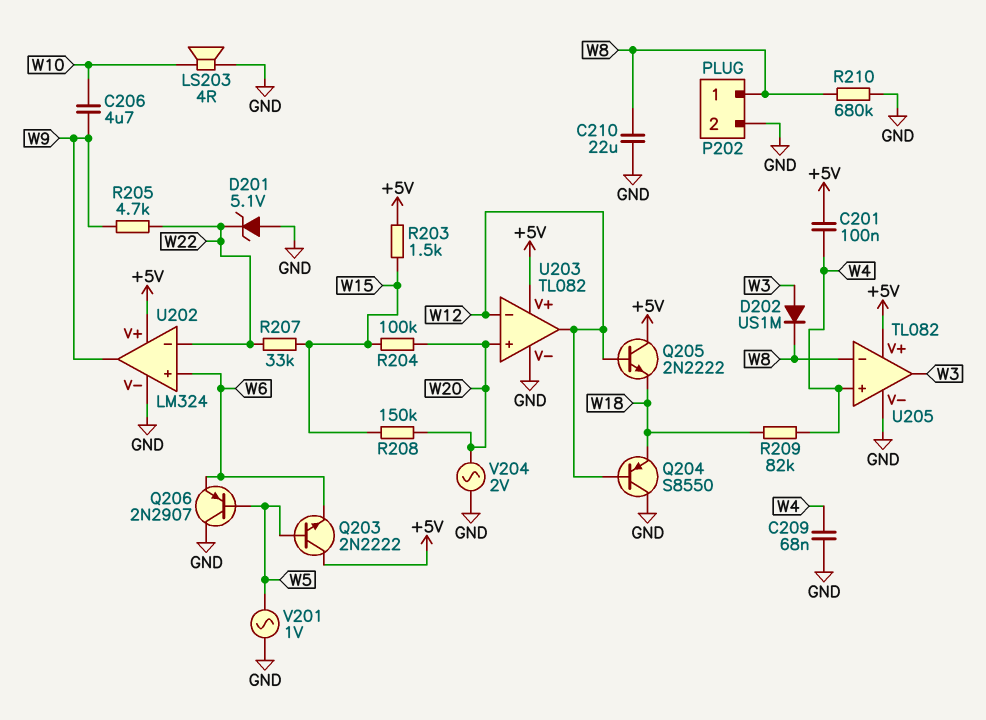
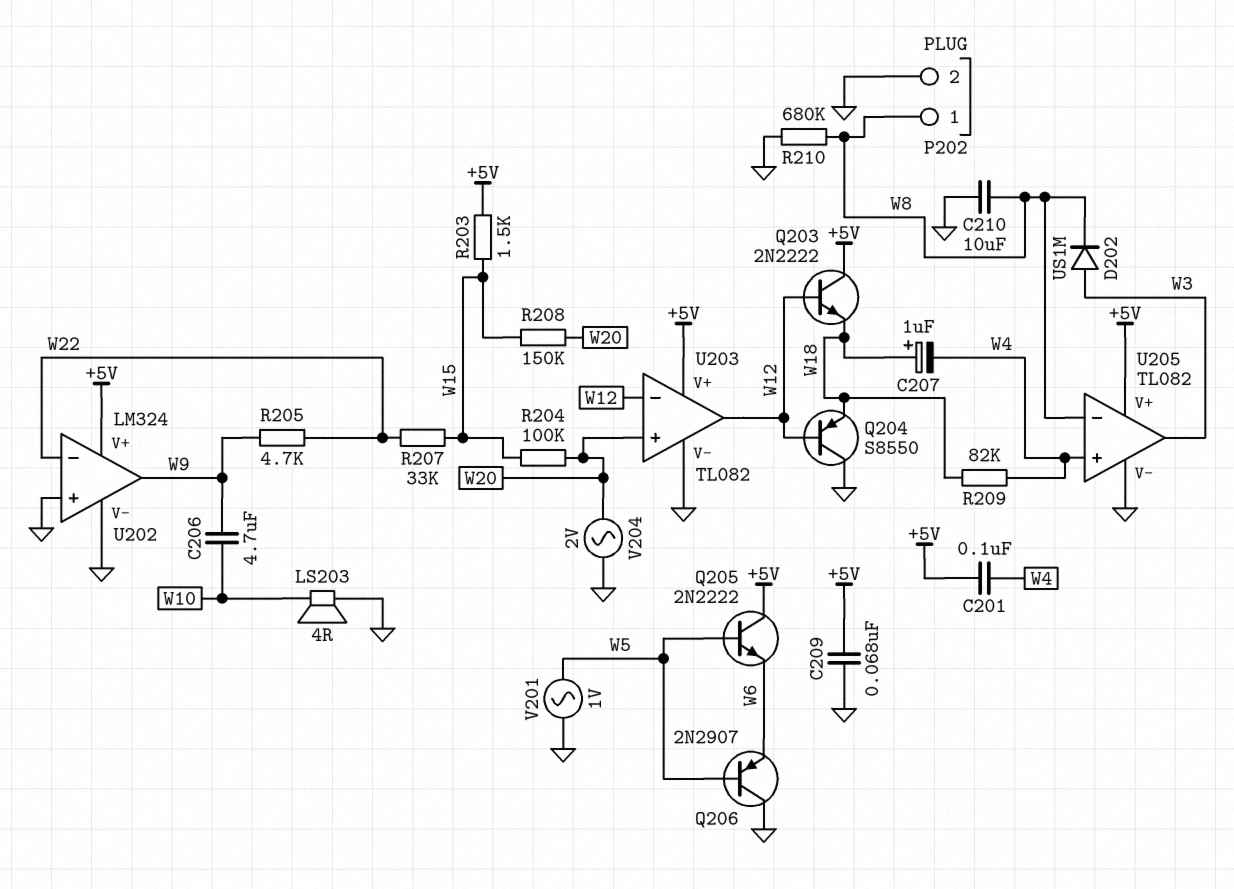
C207: none -> 1uF (plus W18, minus W4)
C209: 68nF (GND, W4) -> 68nF (+5V, GND)
C210: 22uF (GND, W8) -> 10uF (GND, W8)
D201: zener 5.1V (A GND, K W22) -> none
Q203: NPN 2N2222 (B W5, C +5V, E W6) -> NPN 2N2222 (B W12, C +5V, E W18)
Q205: NPN 2N2222 (B W12, C +5V, E W18) -> NPN 2N2222 (B W5, C +5V, E W6)
U202 pin in+: W6 -> GND

